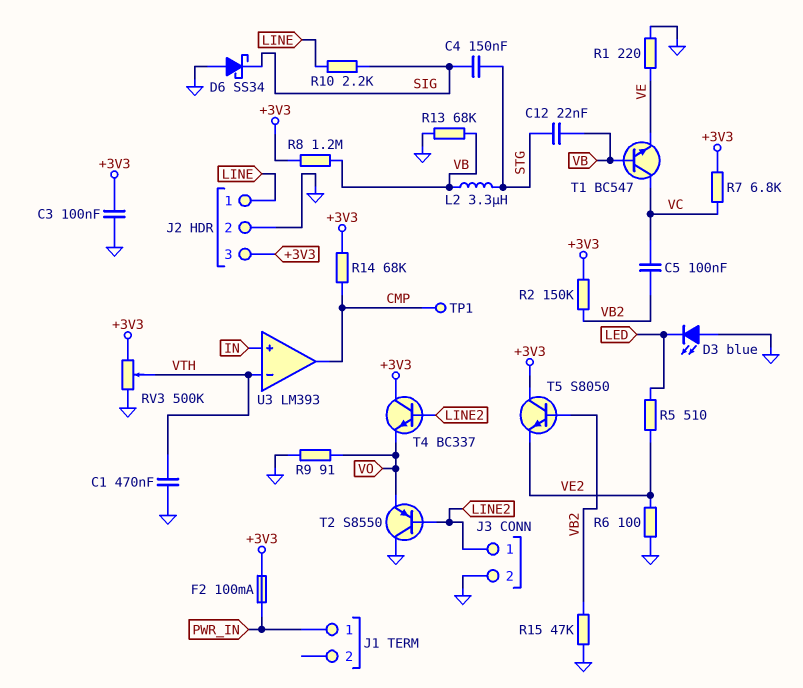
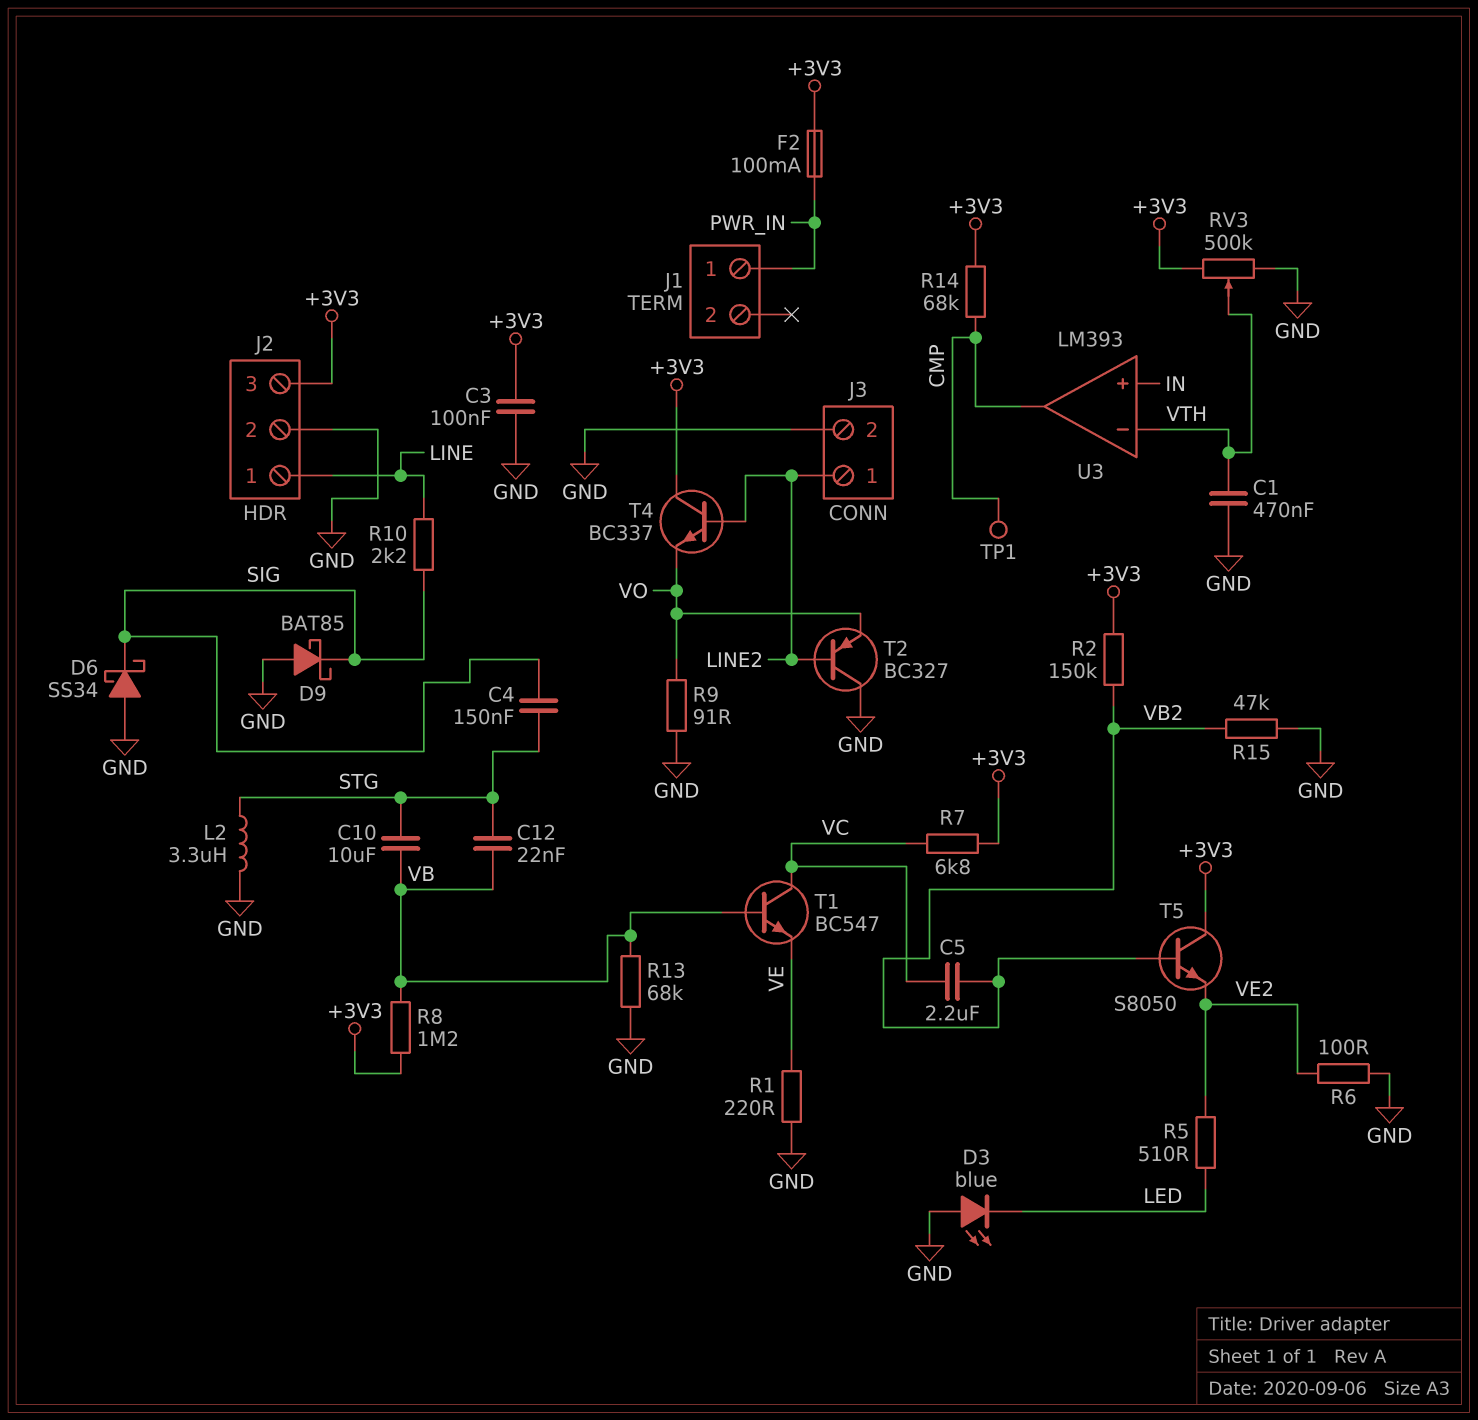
C5: 100nF (VB2, VC) -> 2.2uF (VB2, VC)
C10: none -> 10uF (STG, VB)
D9: none -> schottky BAT85 (A GND, K SIG)
L2: 3.3uH (STG, VB) -> 3.3uH (GND, STG)
T2: PNP S8550 (B LINE2, C GND, E VO) -> PNP BC327 (B LINE2, C GND, E VO)

